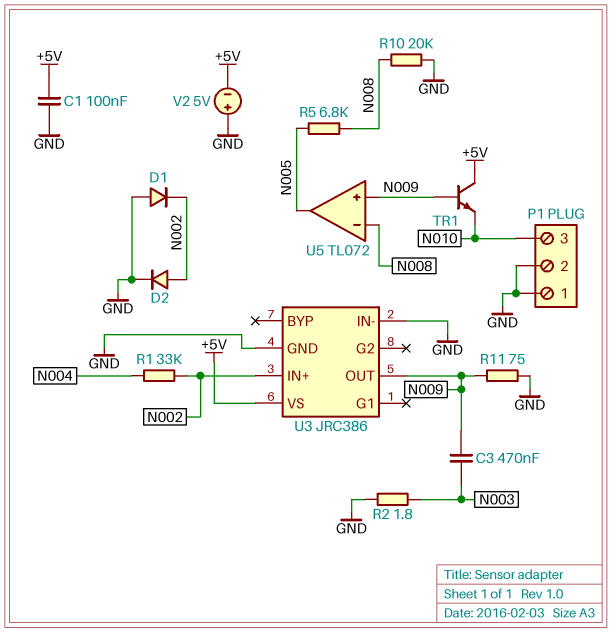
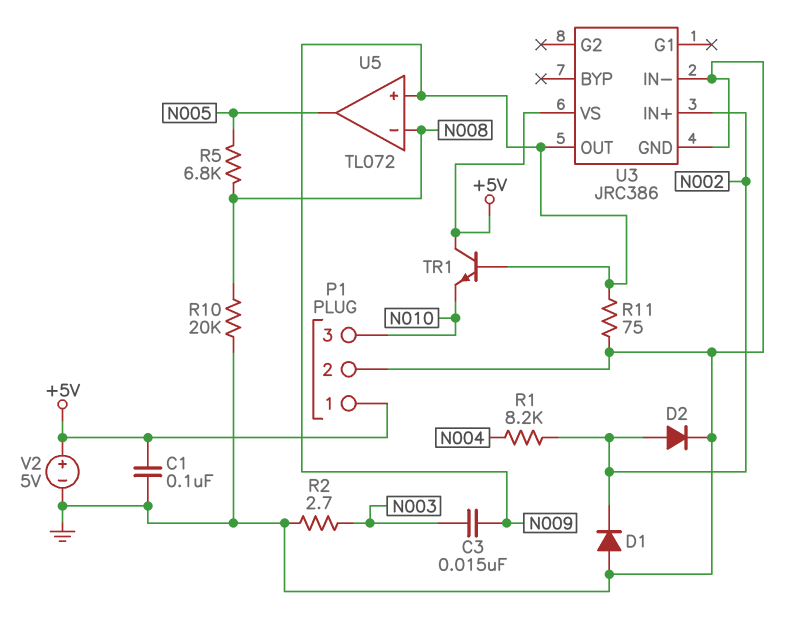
C3: 470nF (N003, N009) -> 15nF (N003, N009)
P1 pin 1: GND -> +5V
R1: 33k (N002, N004) -> 8.2k (N002, N004)
R2: 1.8 (GND, N003) -> 2.7 (GND, N003)
V2: 5V (plus GND, minus +5V) -> 5V (plus +5V, minus GND)

